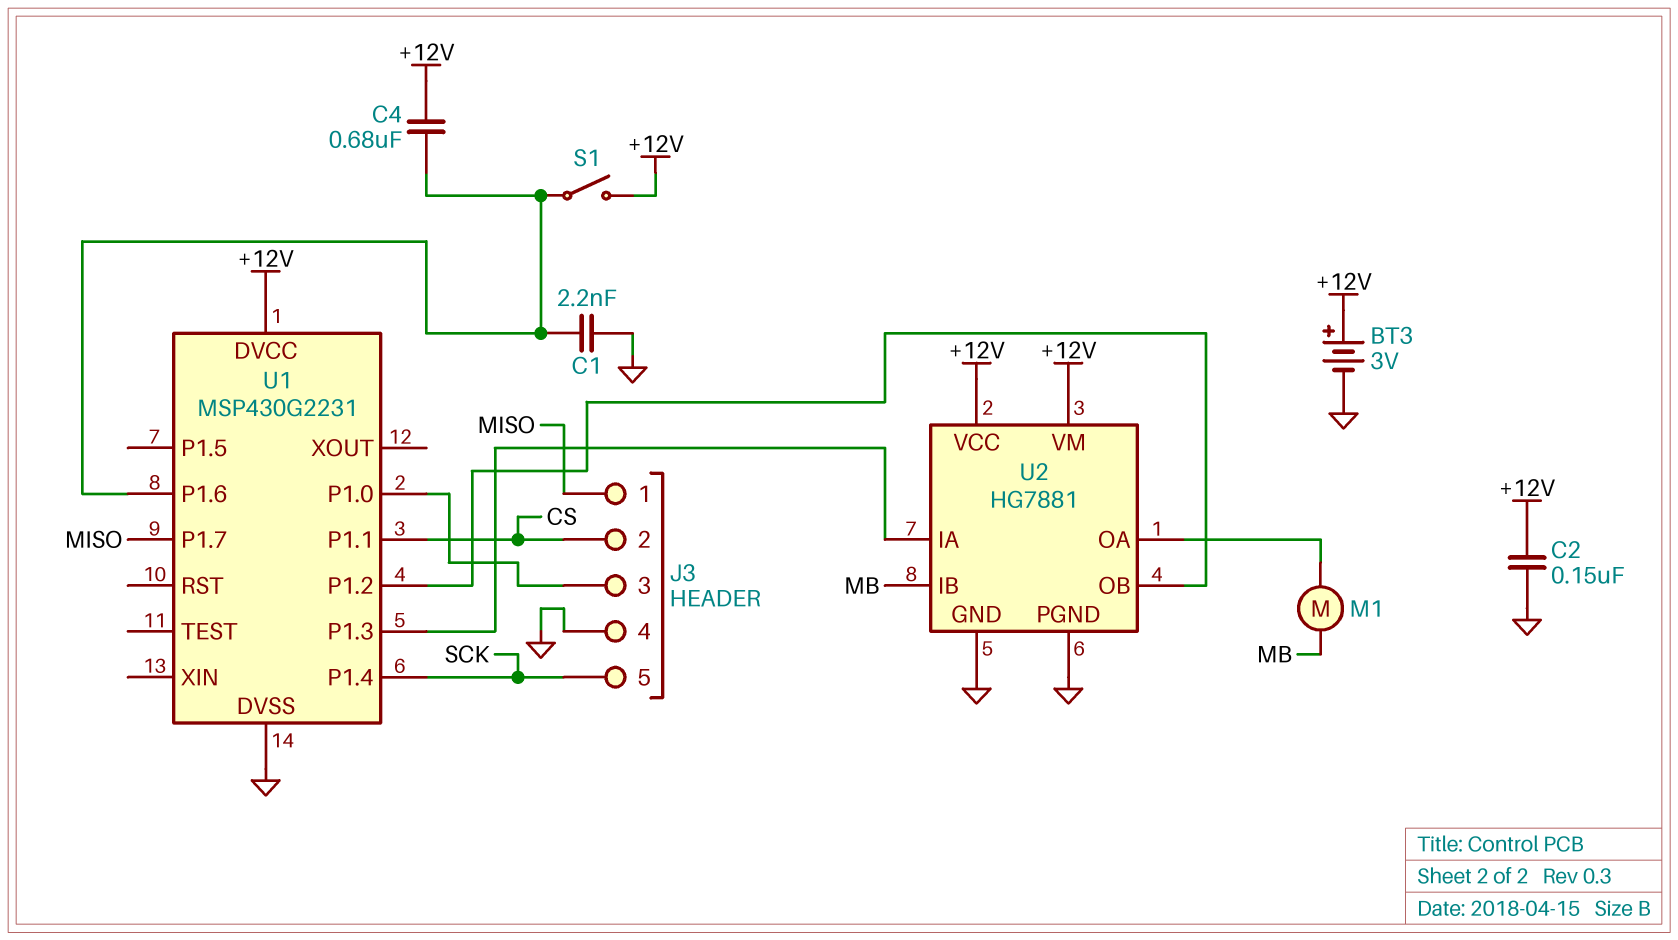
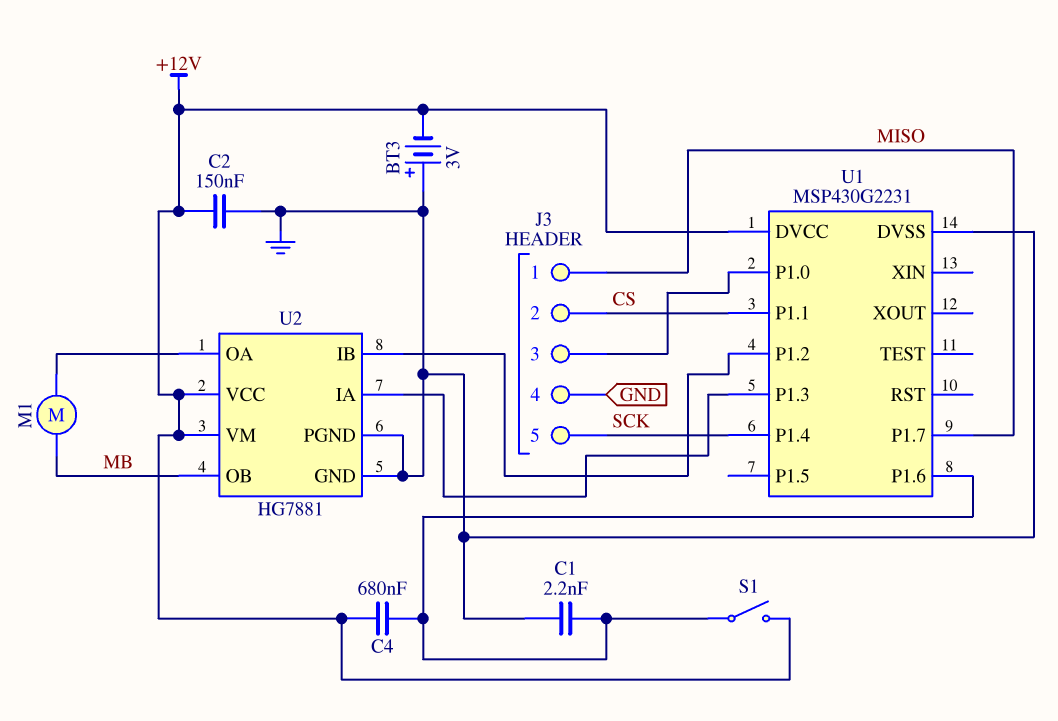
BT3: 3V (plus +12V, minus GND) -> 3V (plus GND, minus +12V)
U2 pin IB: MB -> U1/P1.2
U2 pin OB: U1/P1.2 -> MB

